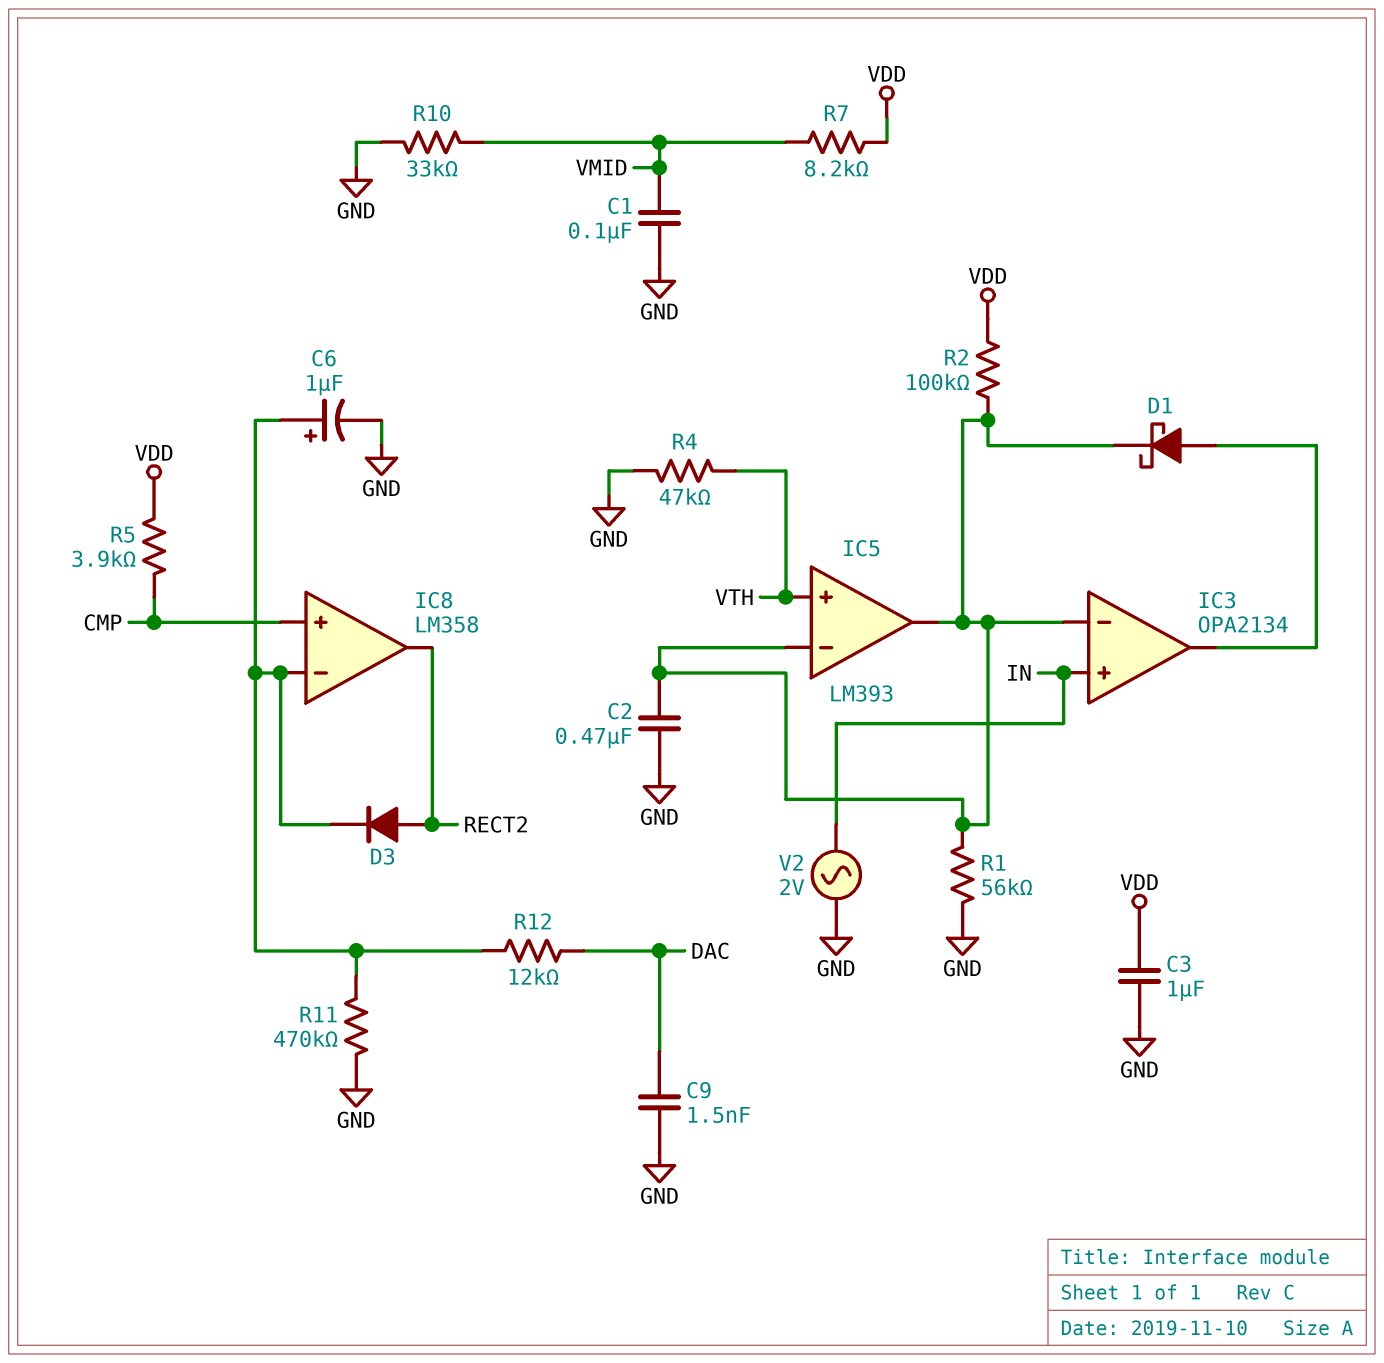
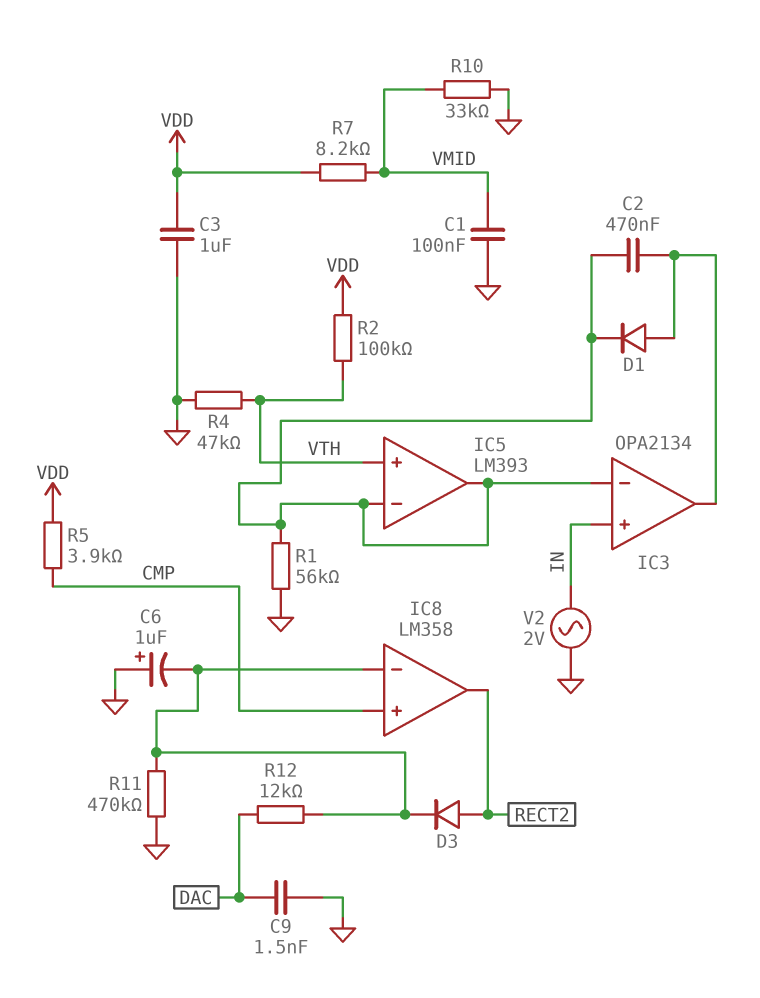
C2: 470nF (GND, IC3/in-) -> 470nF (IC3/in-, IC3/out)
C6: 1uF (plus IC8/in-, minus GND) -> 1uF (plus GND, minus IC8/in-)
D1: schottky (A IC3/out, K IC3/in-) -> diode (A IC3/out, K IC3/in-)
R2: 100k (IC3/in-, VDD) -> 100k (VDD, VTH)

